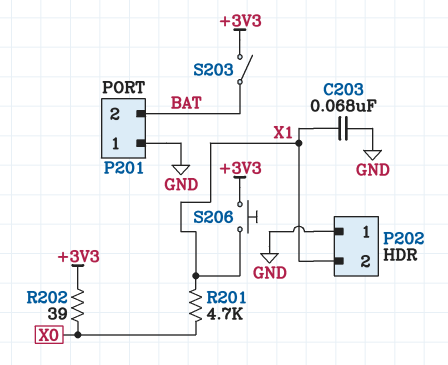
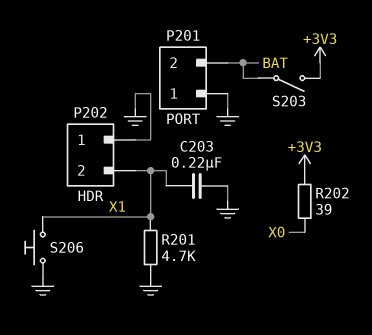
C203: 68nF (GND, X1) -> 220nF (GND, X1)
R201: 4.7k (X0, X1) -> 4.7k (GND, X1)
S206: button (+3V3, X1) -> button (GND, X1)

